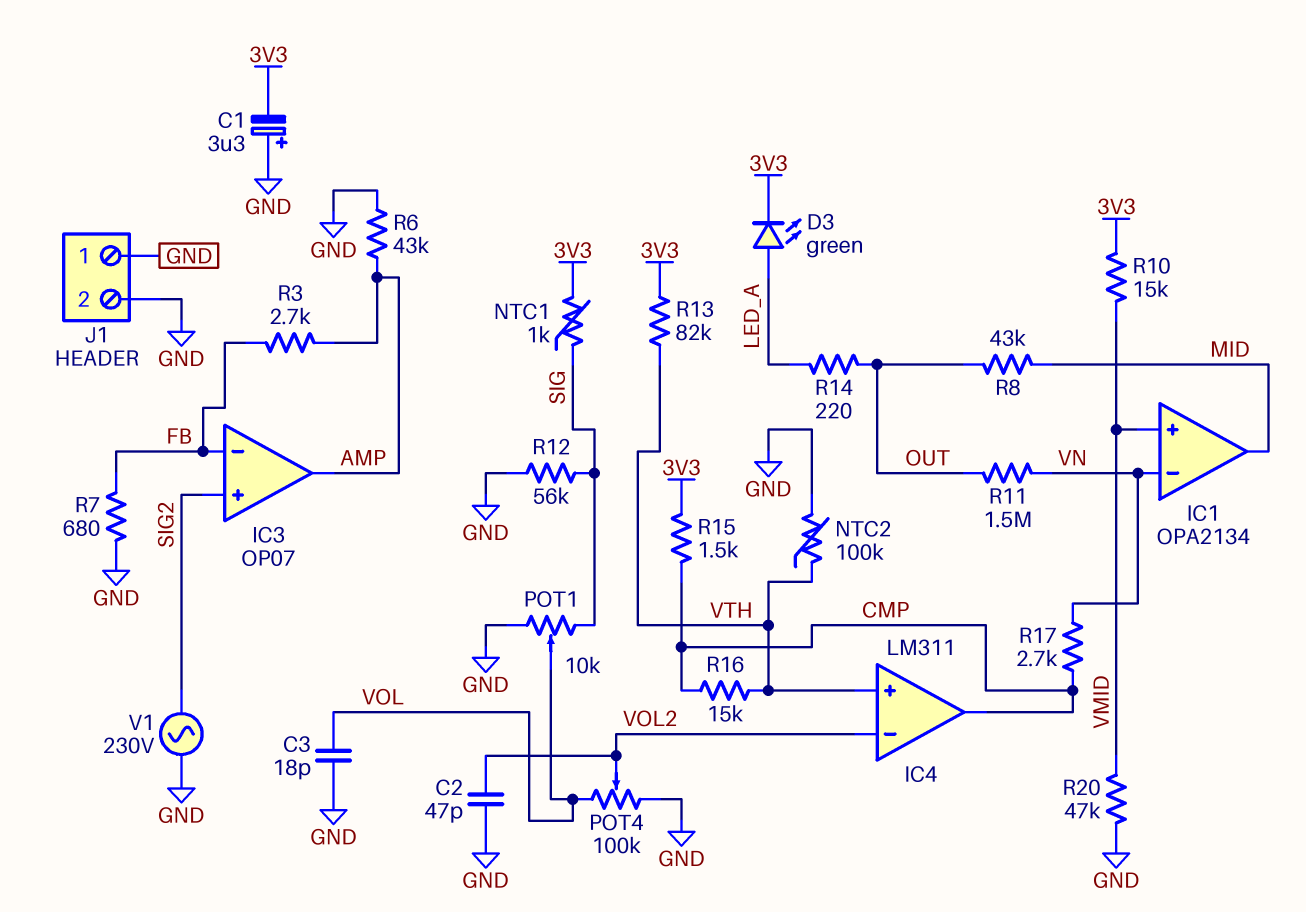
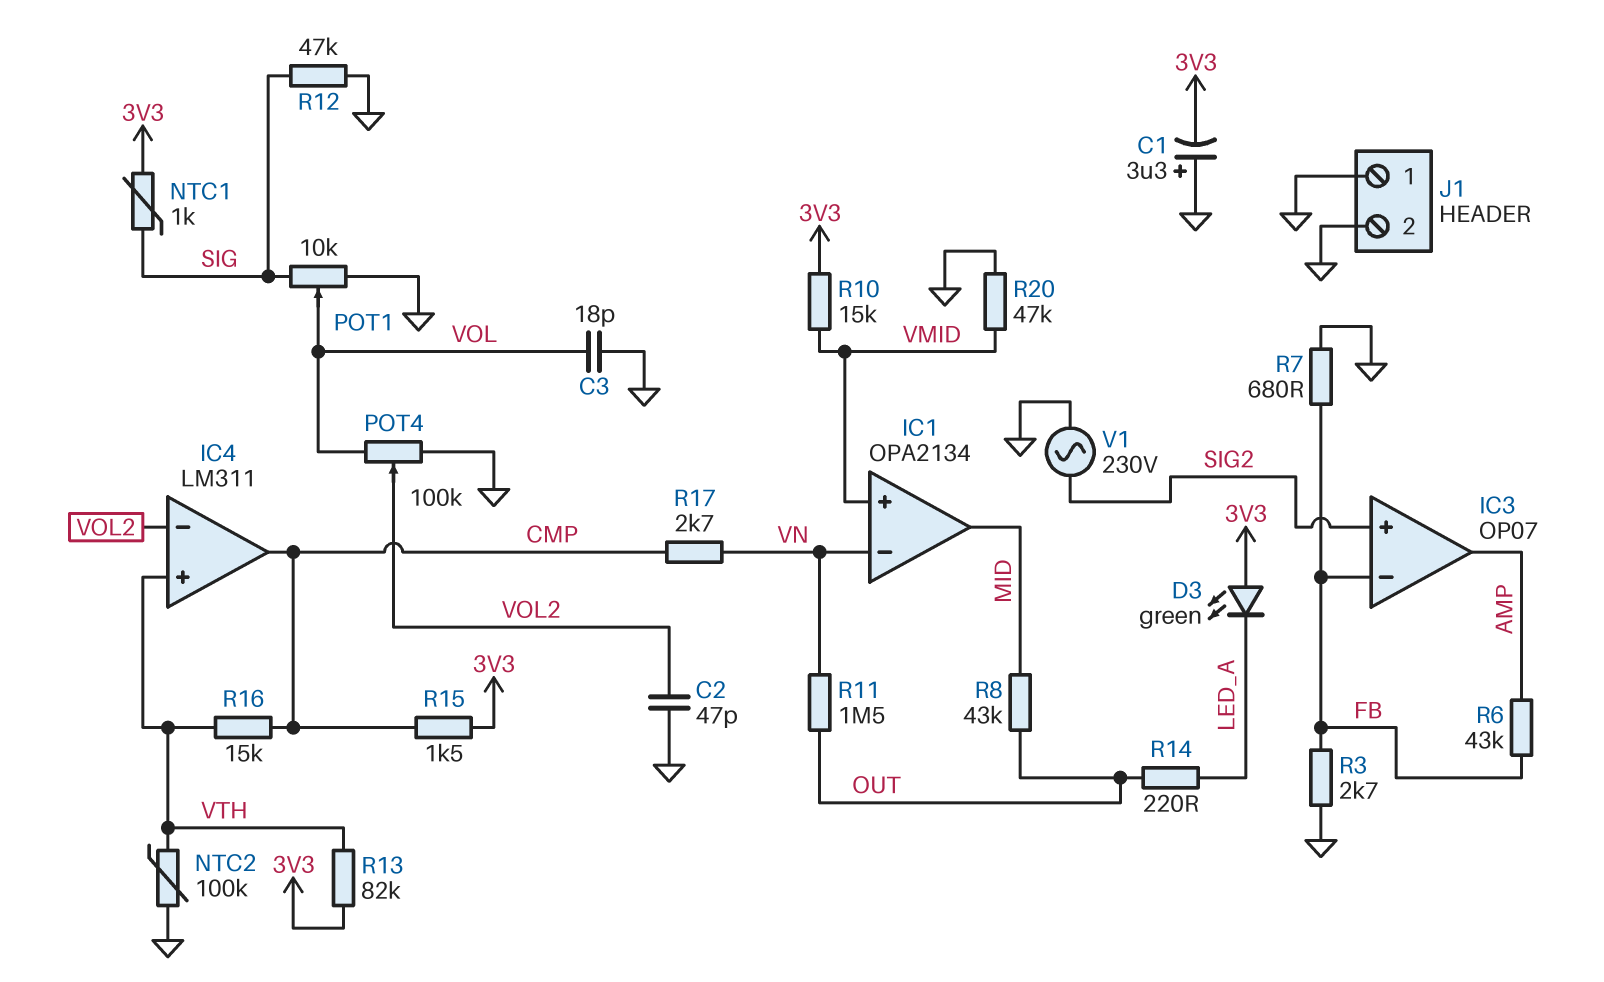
D3: LED green (A LED_A, K 3V3) -> LED green (A 3V3, K LED_A)
R3: 2.7k (AMP, FB) -> 2.7k (FB, GND)
R6: 43k (AMP, GND) -> 43k (AMP, FB)
R12: 56k (GND, SIG) -> 47k (GND, SIG)

